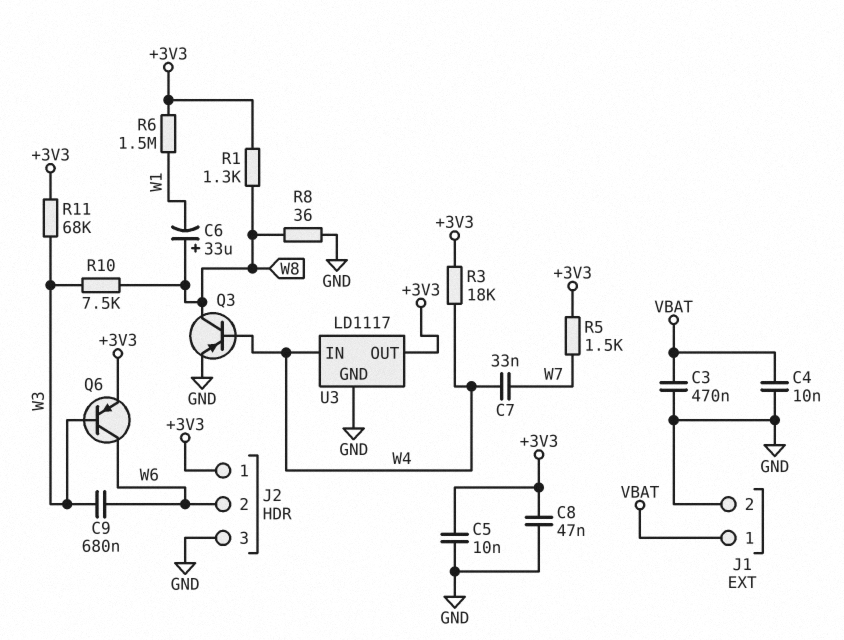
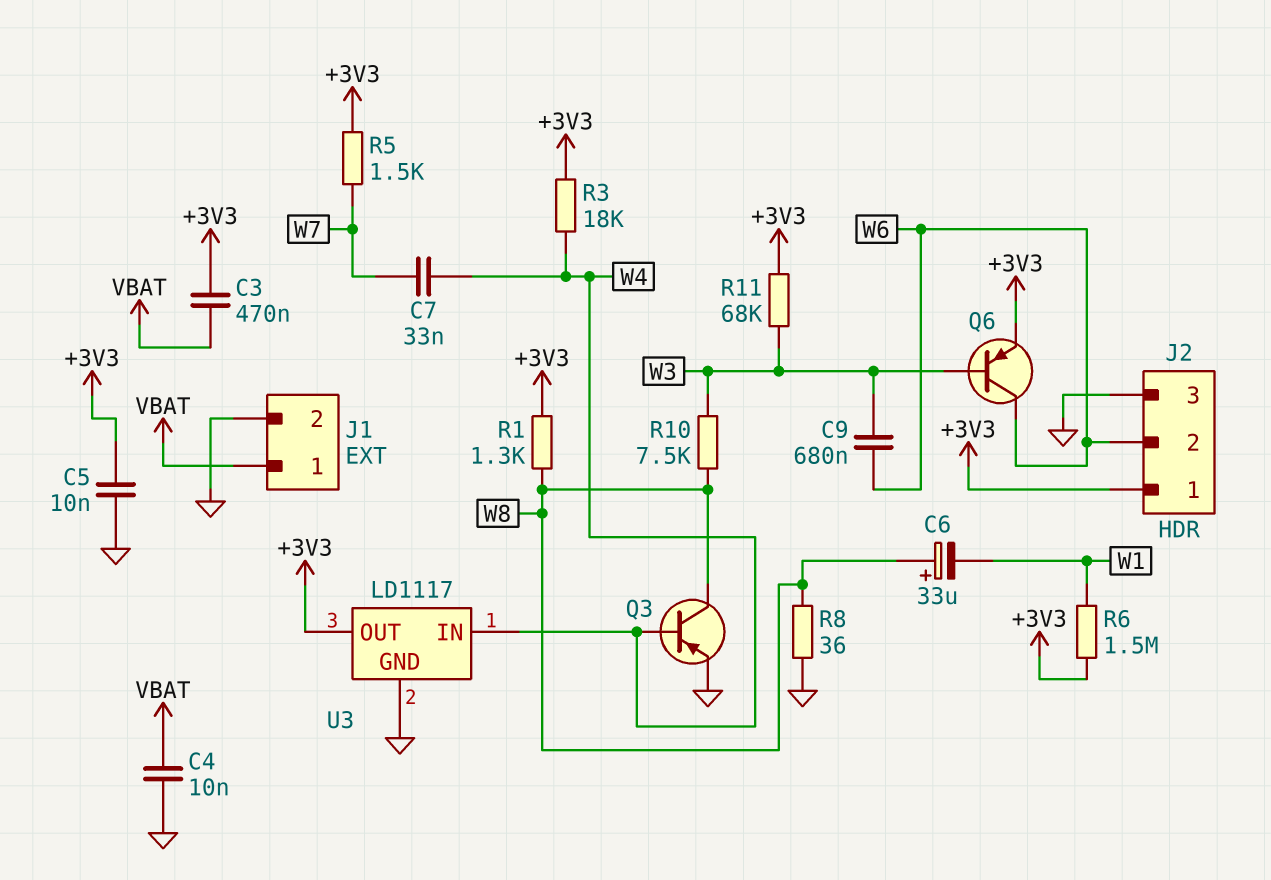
C3: 470nF (GND, VBAT) -> 470nF (+3V3, VBAT)
C8: 47nF (+3V3, GND) -> none

